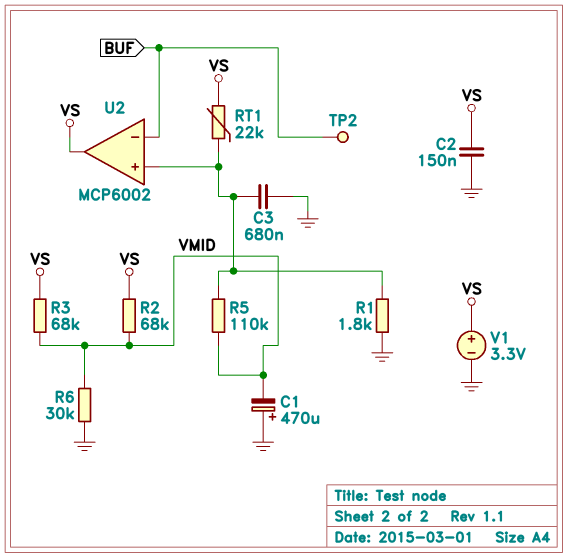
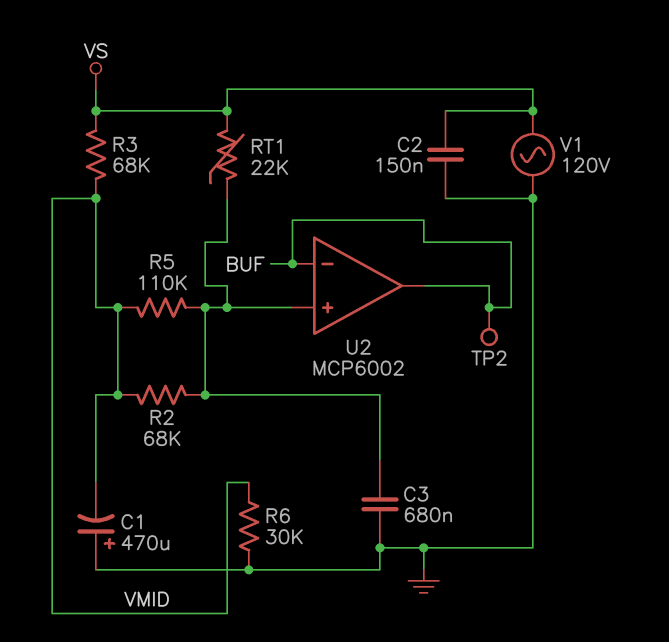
R1: 1.8k (GND, U2/in+) -> none
R2: 68k (VMID, VS) -> 68k (U2/in+, VMID)
U2 pin out: VS -> BUF
V1: 3.3V (plus VS, minus GND) -> AC 120V (GND, VS)

